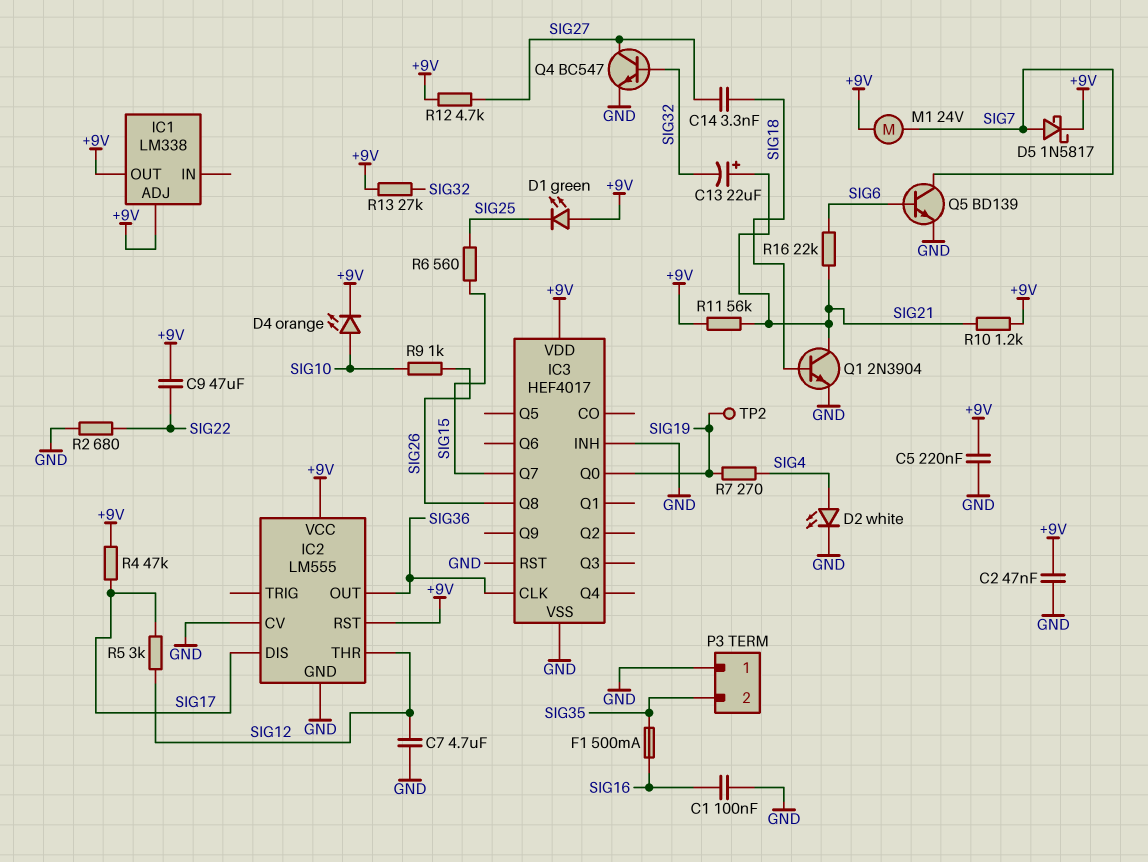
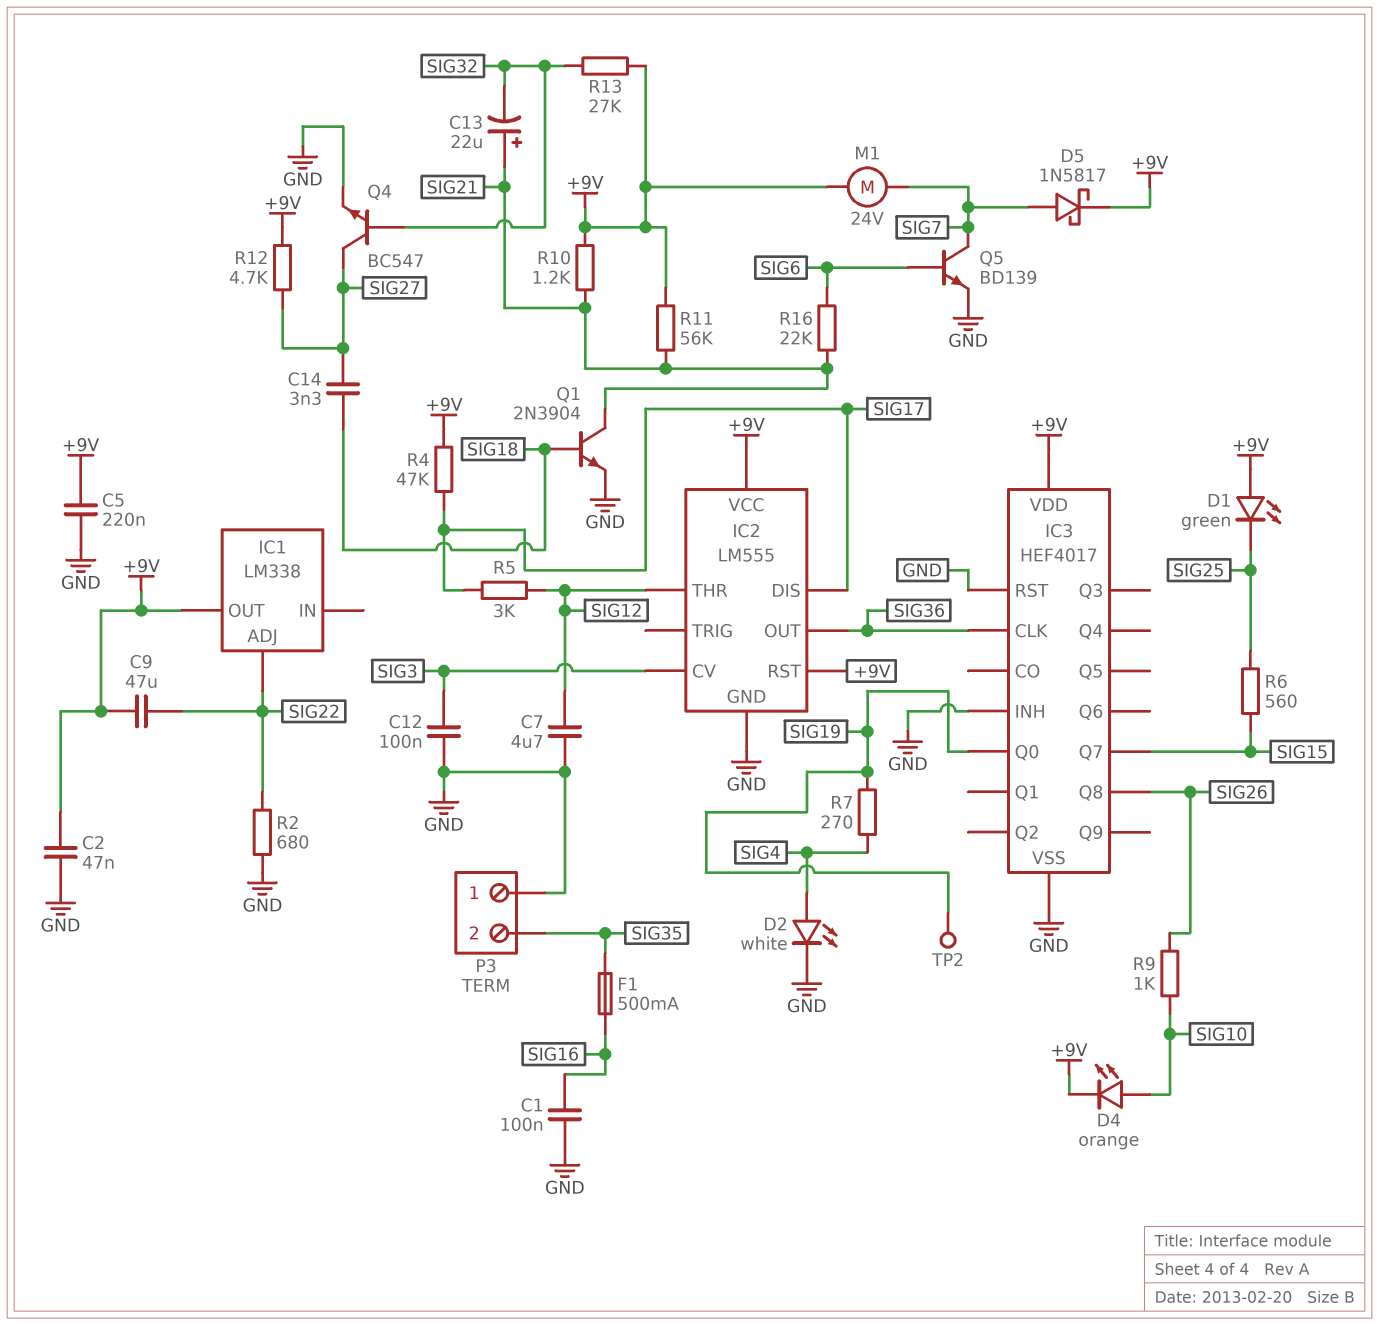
C12: none -> 100nF (GND, SIG3)
IC1 pin ADJ: +9V -> SIG22
IC2 pin CV: GND -> SIG3

